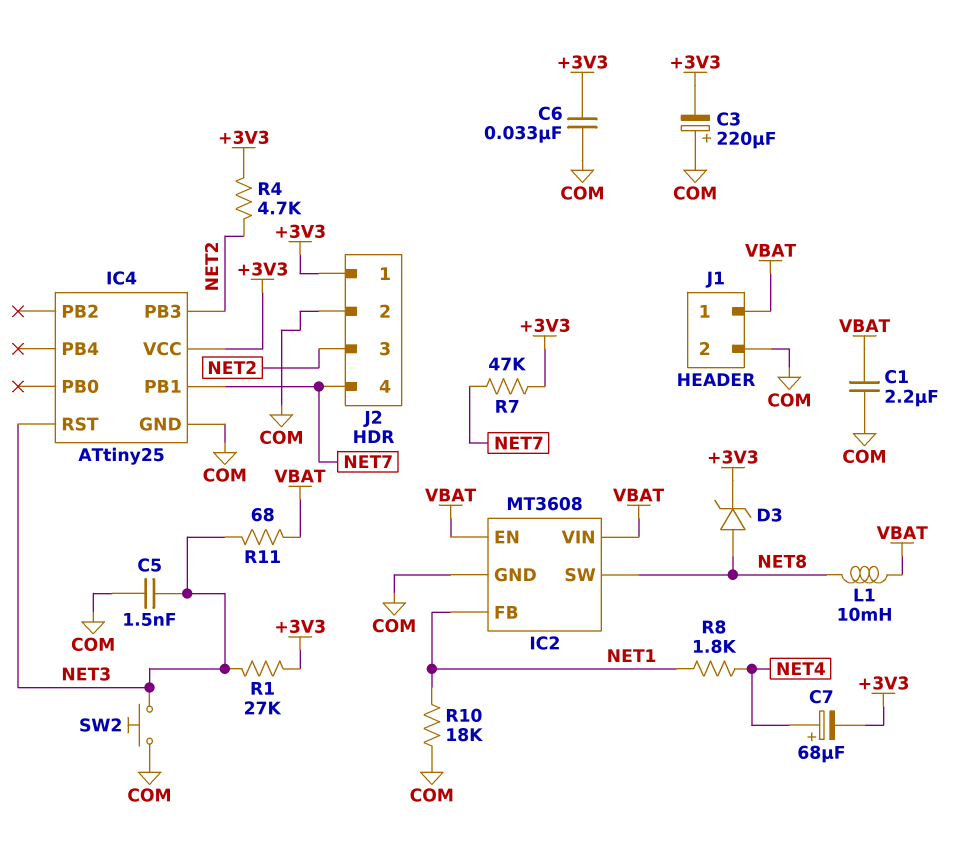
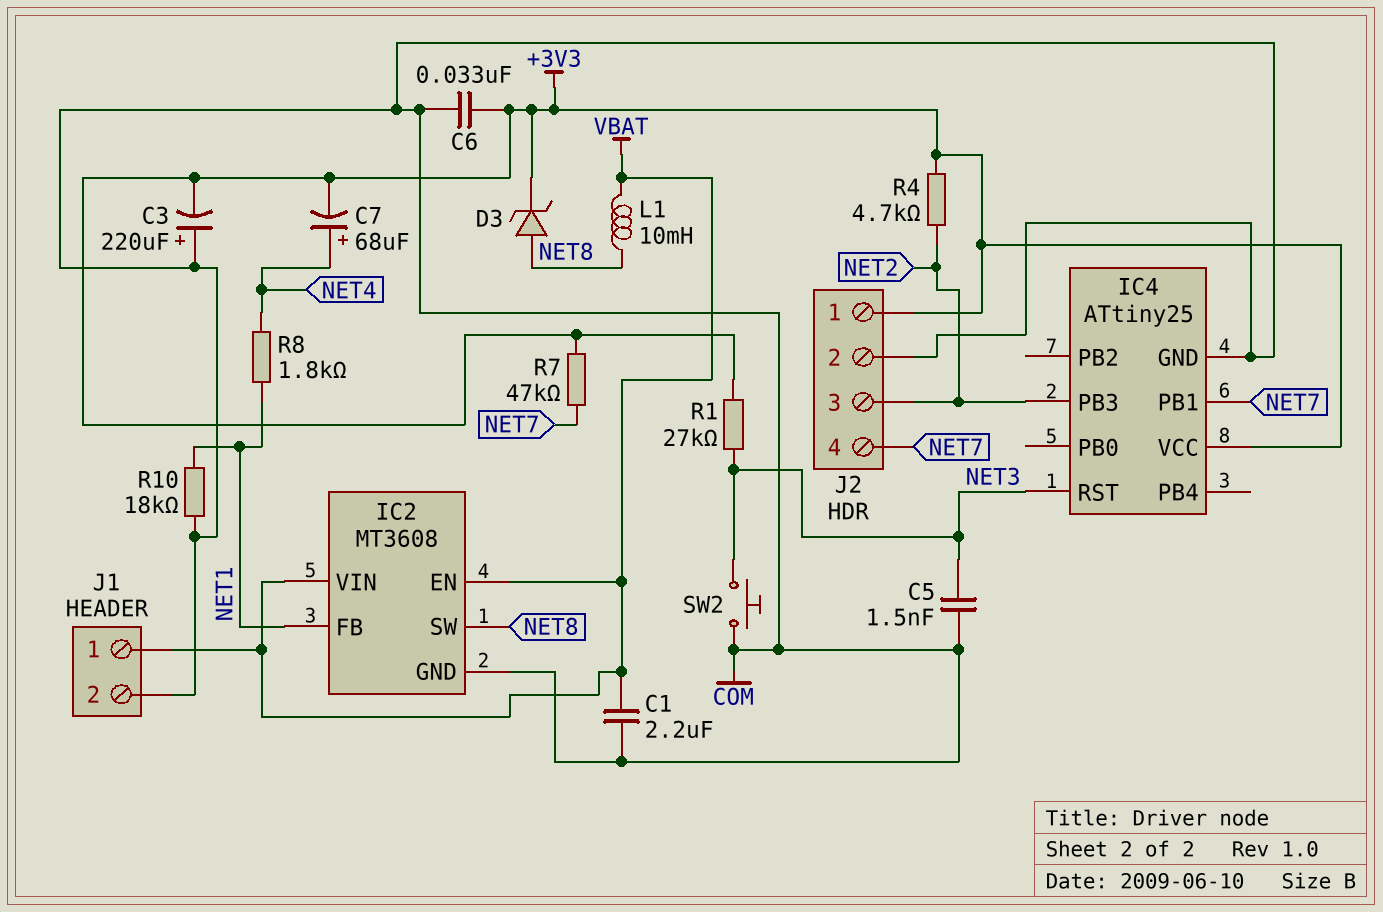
R11: 68 (NET3, VBAT) -> none

